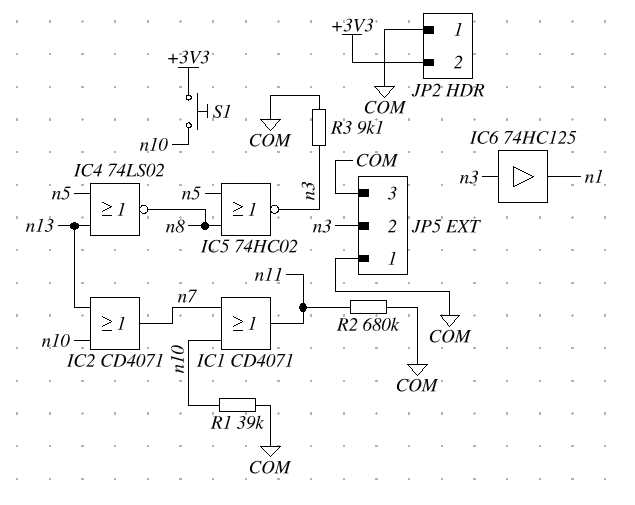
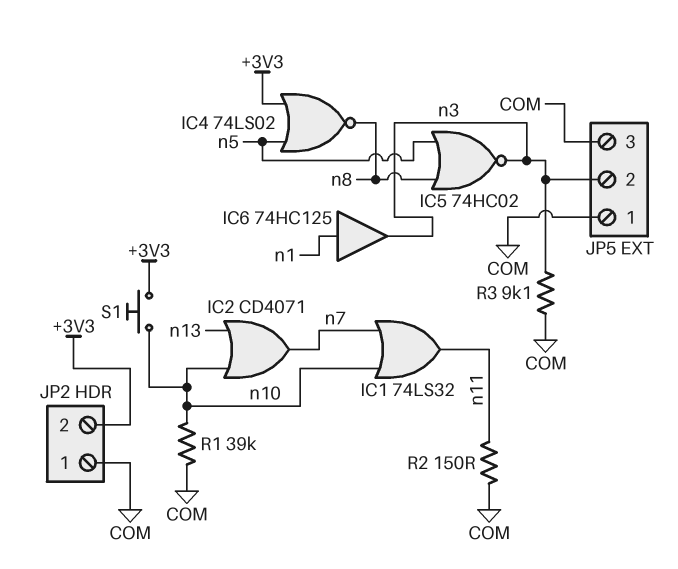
IC1: OR CD4071 (in n7, in n10, out n11) -> OR 74LS32 (in n7, in n10, out n11)
IC4: NOR 74LS02 (in n5, in n13, out n8) -> NOR 74LS02 (in +3V3, in n5, out n8)
IC6: buffer 74HC125 (in n3, out n1) -> buffer 74HC125 (in n1, out n3)
R2: 680k (COM, n11) -> 150 (COM, n11)

